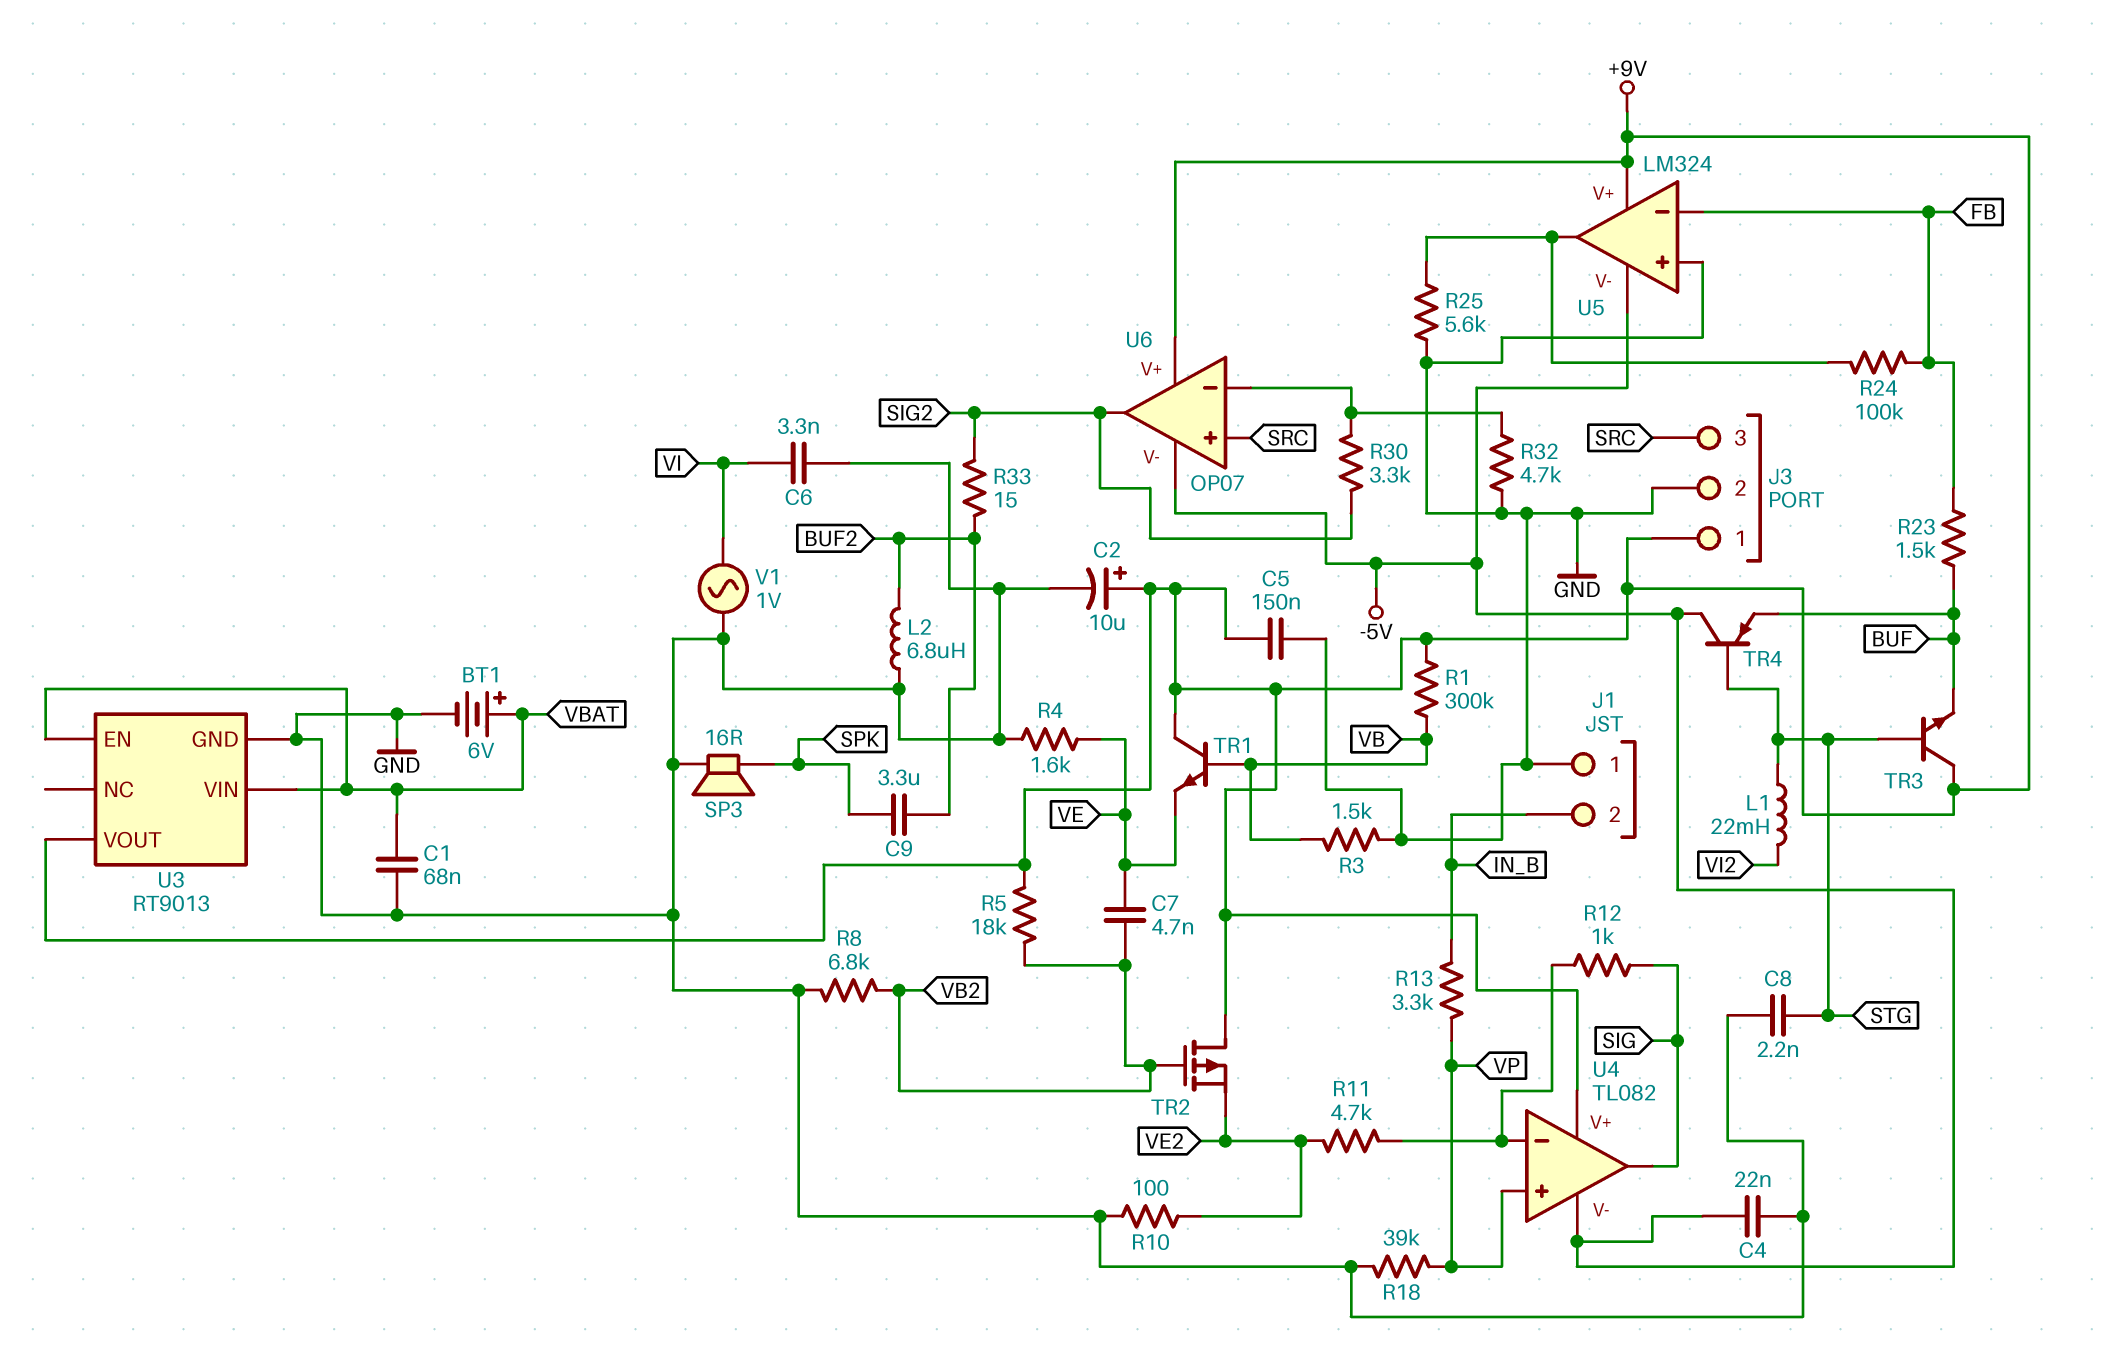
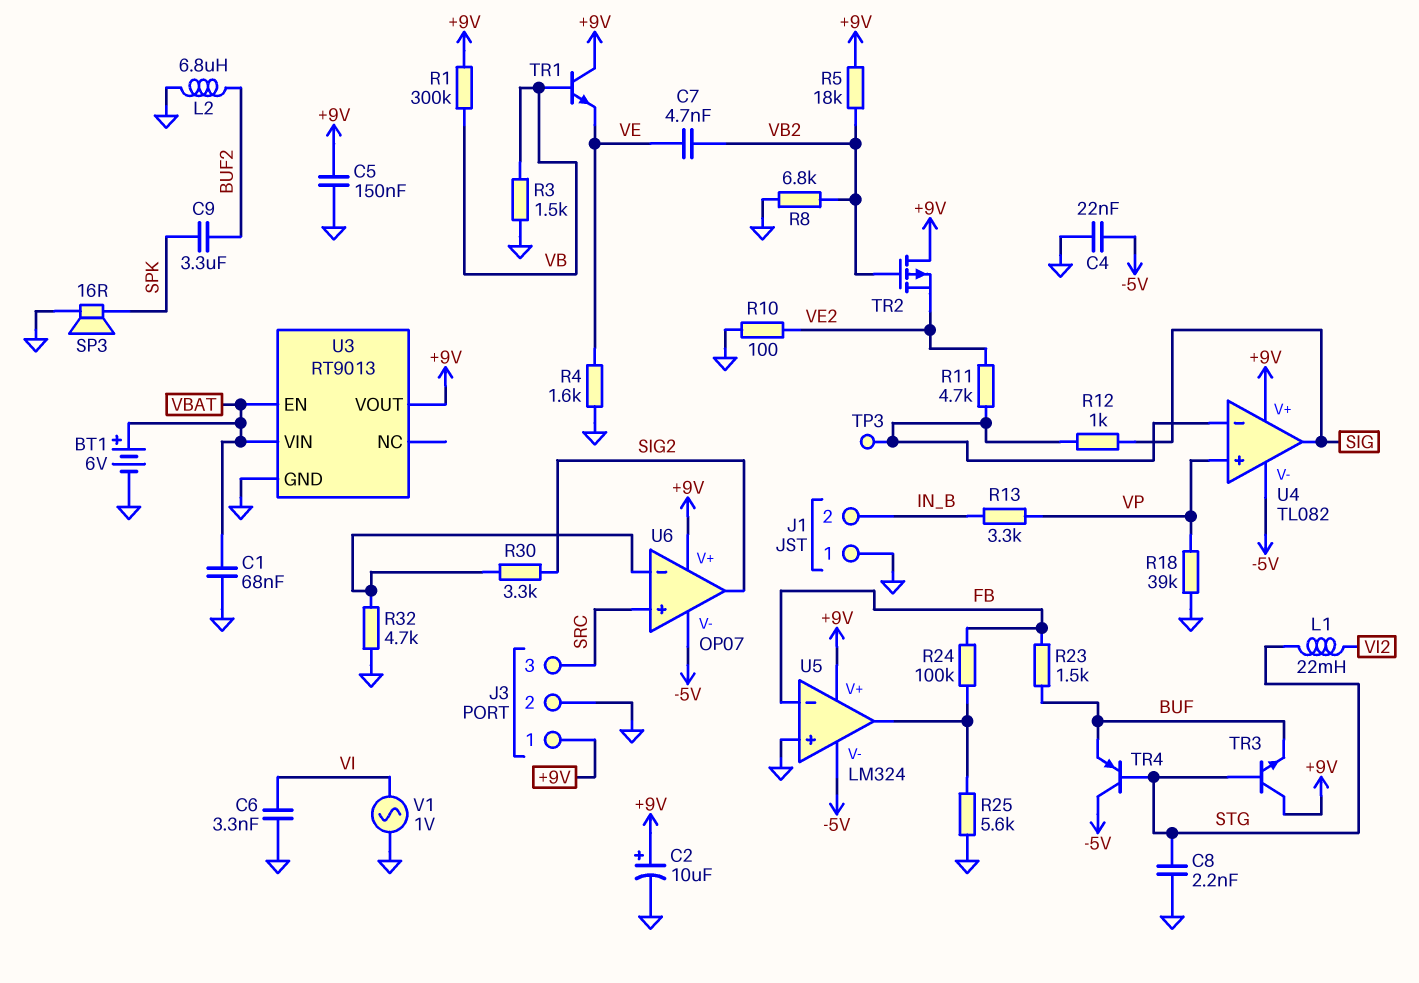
R33: 15 (BUF2, SIG2) -> none
TP3: none -> test point (U4/in-)

